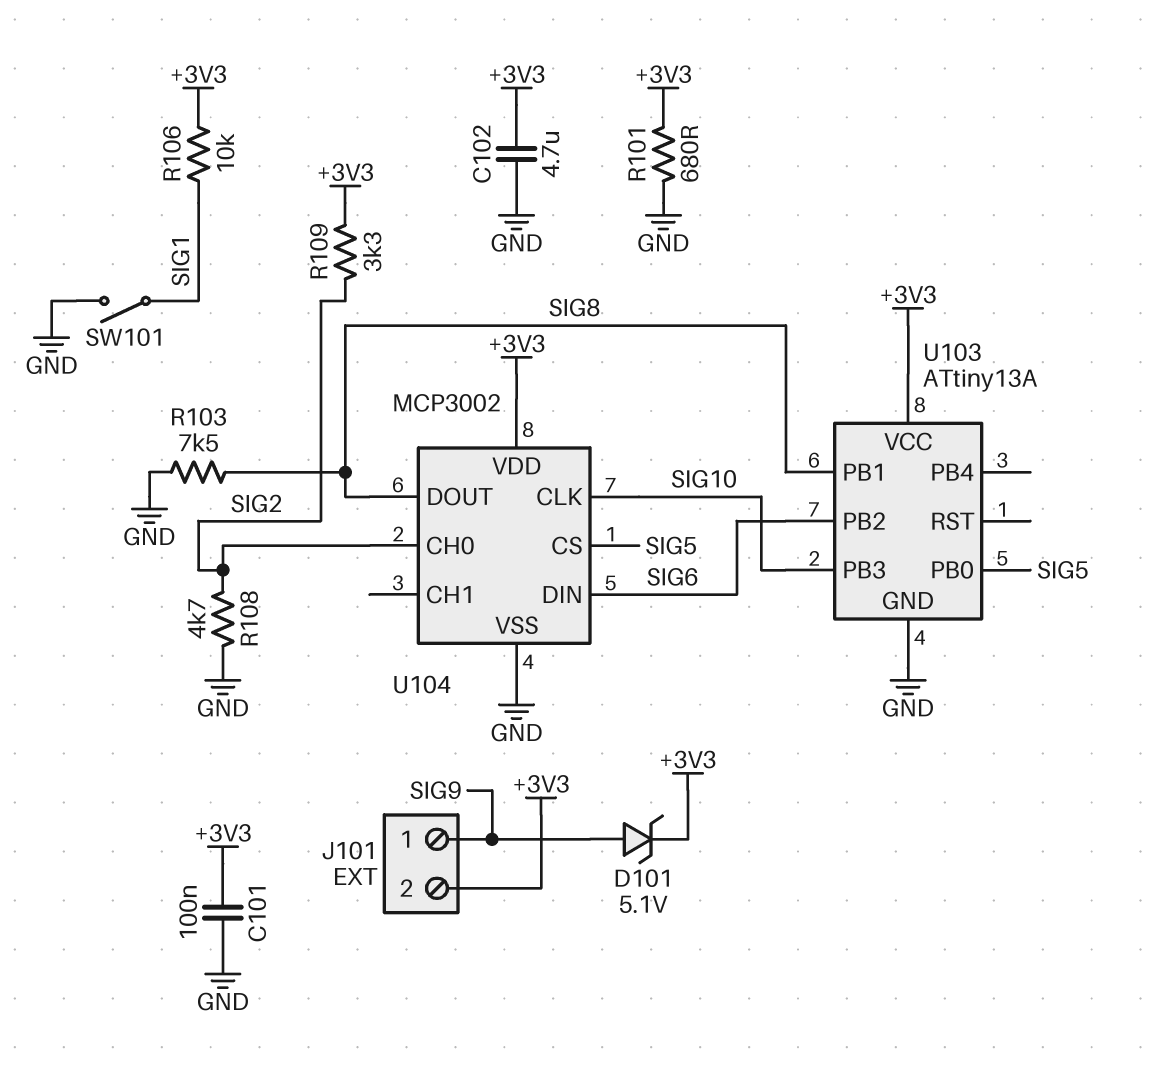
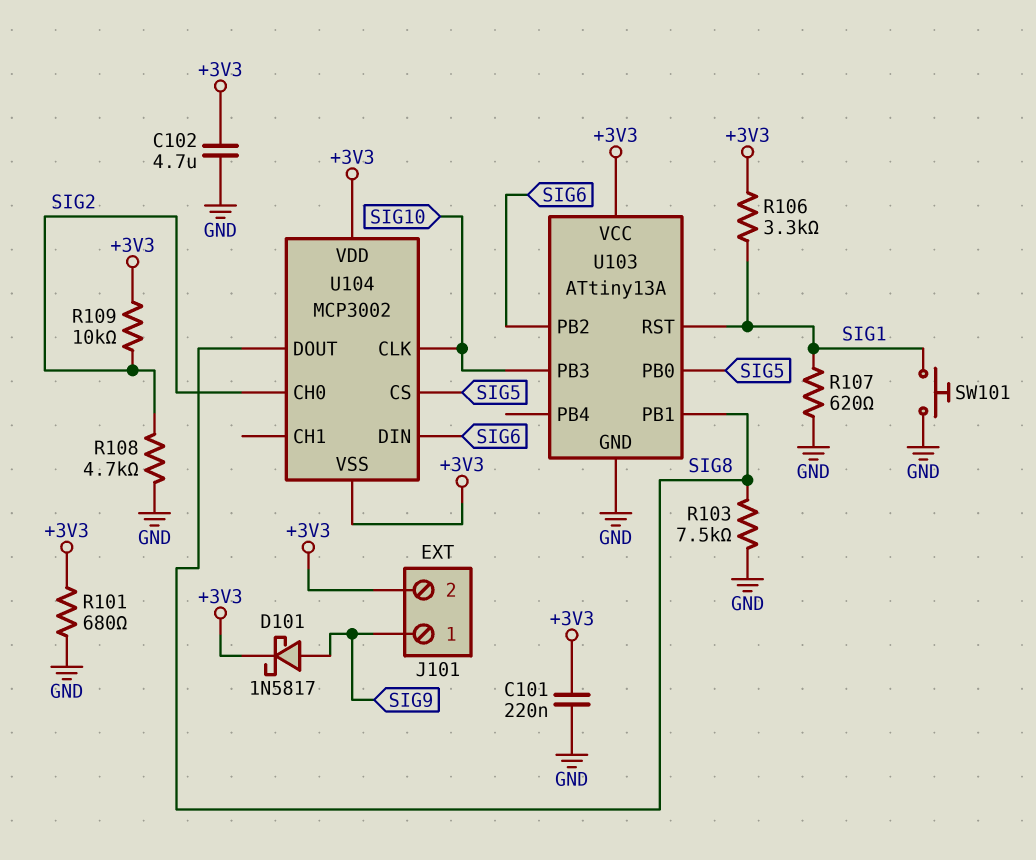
C101: 100nF (+3V3, GND) -> 220nF (+3V3, GND)
D101: zener 5.1V (A SIG9, K +3V3) -> schottky 1N5817 (A SIG9, K +3V3)
R106: 10k (+3V3, SIG1) -> 3.3k (+3V3, SIG1)
R107: none -> 620 (GND, SIG1)
R109: 3.3k (+3V3, SIG2) -> 10k (+3V3, SIG2)
SW101: switch (GND, SIG1) -> button (GND, SIG1)
U103 pin RST: none -> SIG1
U104 pin VSS: GND -> +3V3

